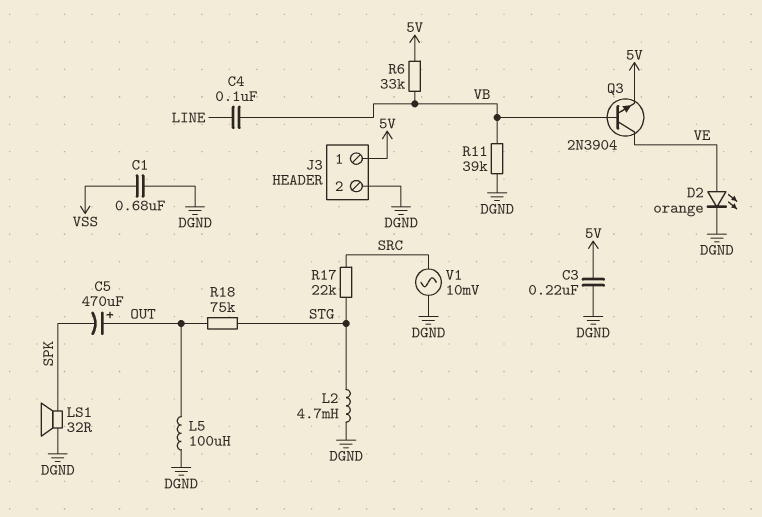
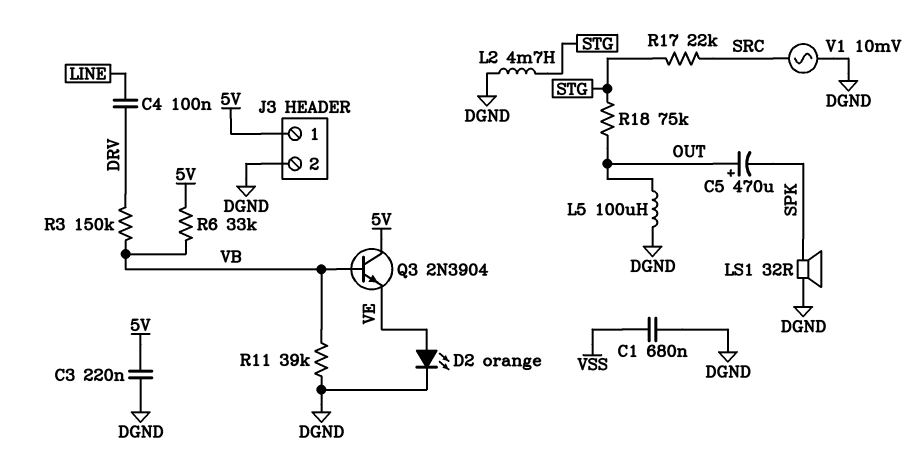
C4: 100nF (LINE, VB) -> 100nF (DRV, LINE)
Q3: NPN 2N3904 (B VB, C VE, E 5V) -> NPN 2N3904 (B VB, C 5V, E VE)
R3: none -> 150k (DRV, VB)

